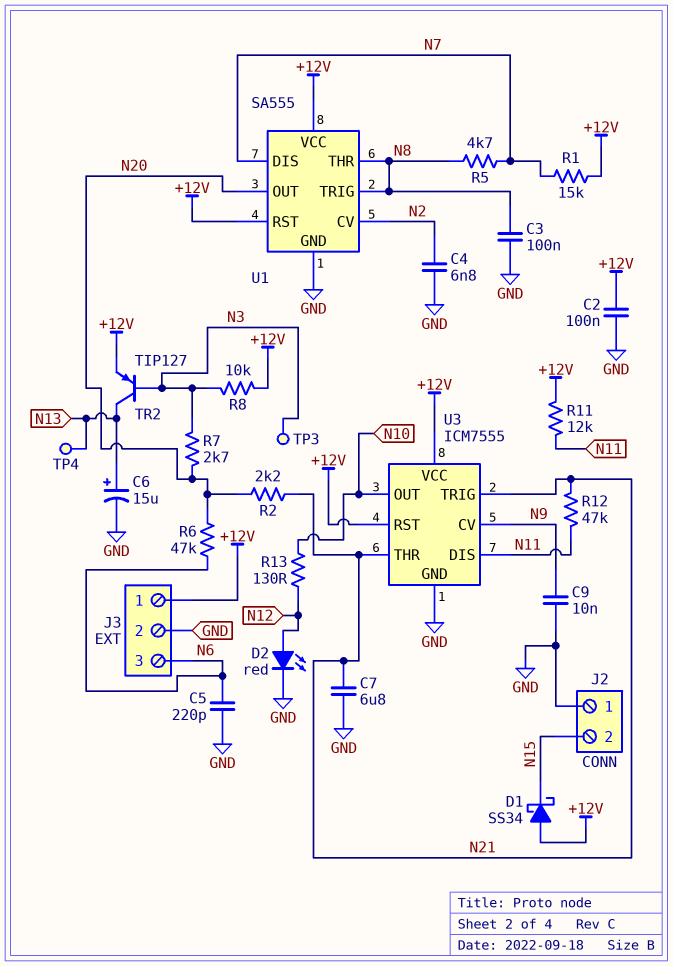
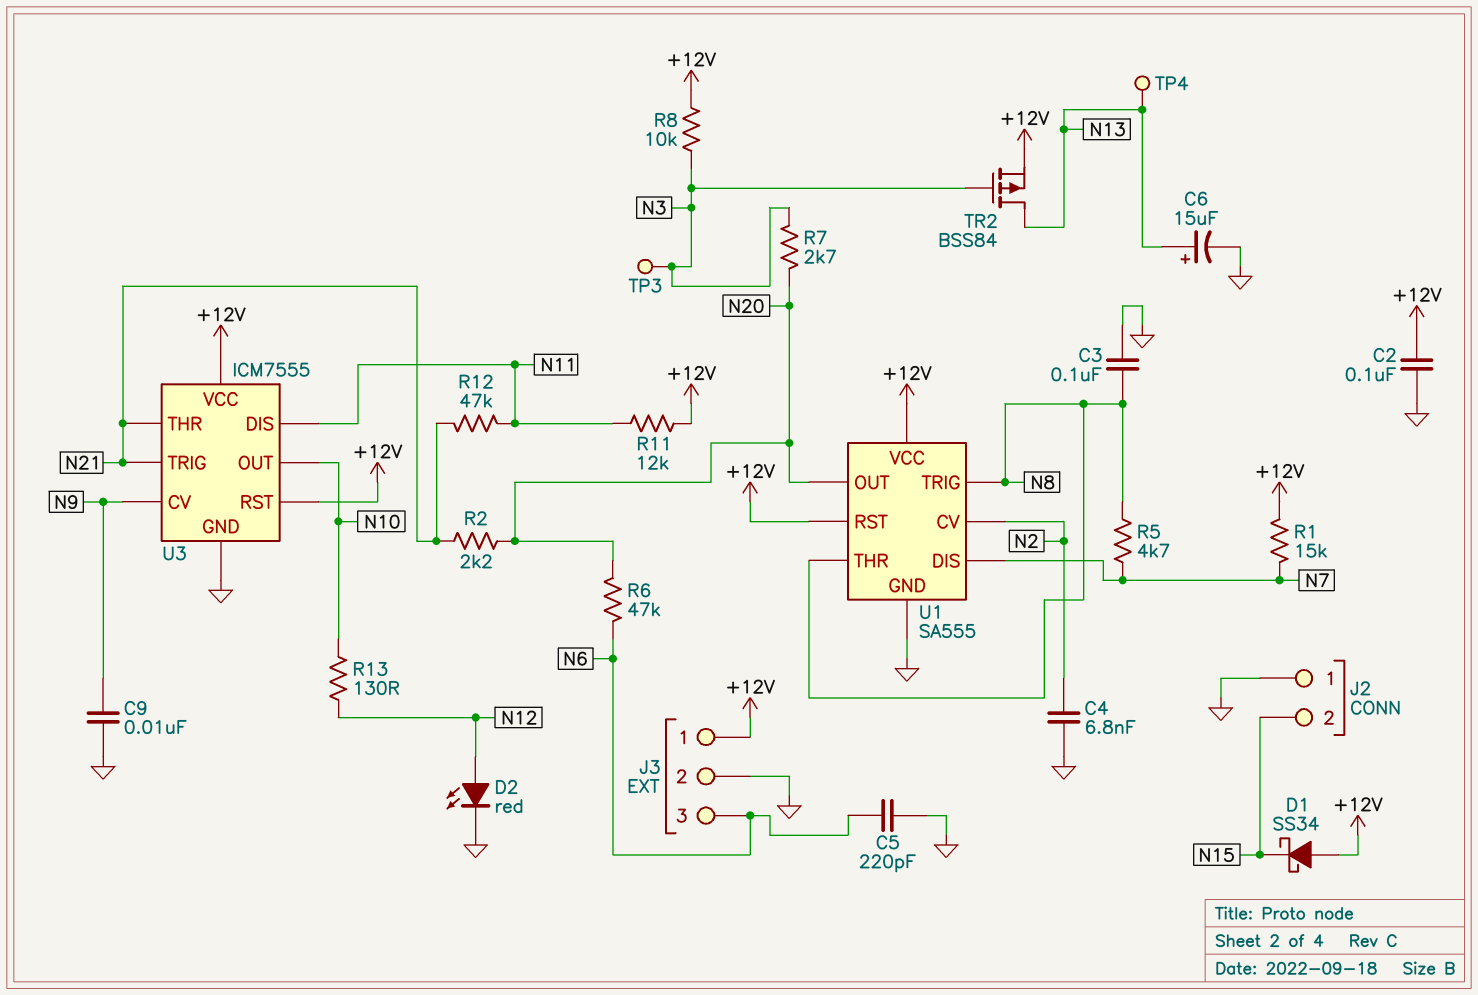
C7: 6.8uF (GND, N21) -> none
TR2: PNP TIP127 (B N3, C N13, E +12V) -> PMOS BSS84 (G N3, D N13, S +12V)

